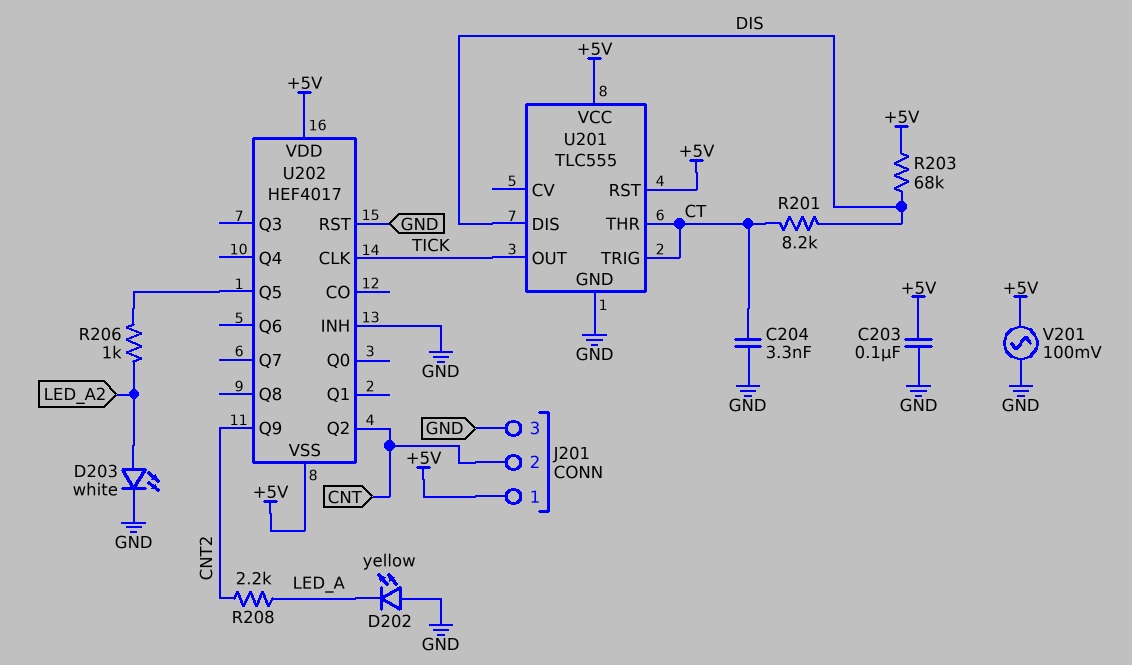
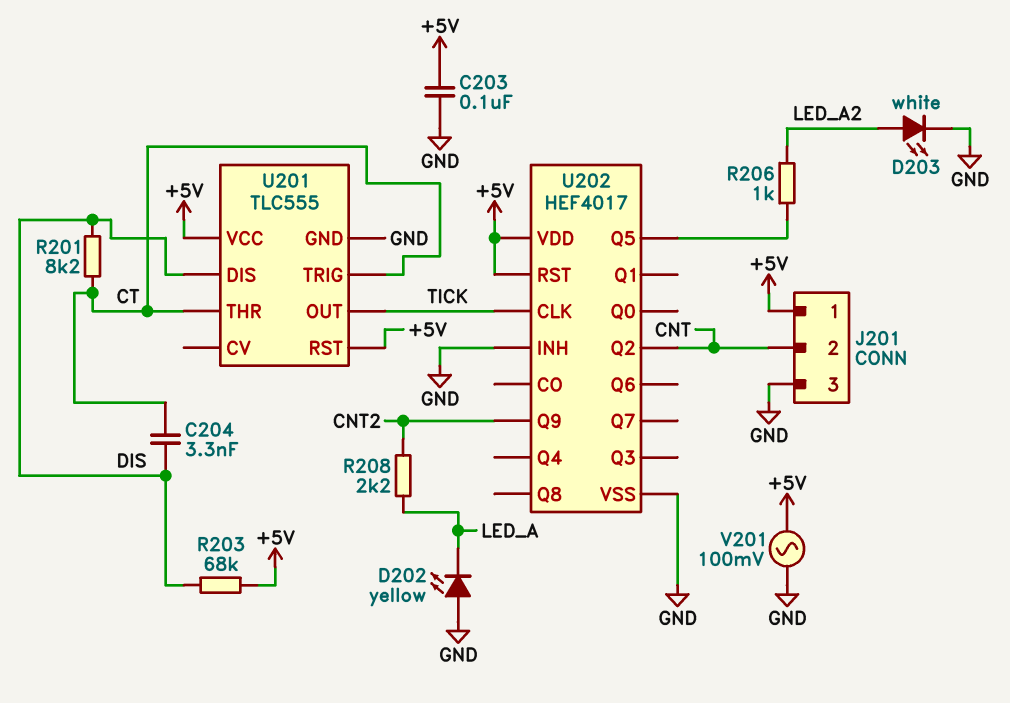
C204: 3.3nF (CT, GND) -> 3.3nF (CT, DIS)
U202 pin RST: GND -> +5V
U202 pin VSS: +5V -> GND

